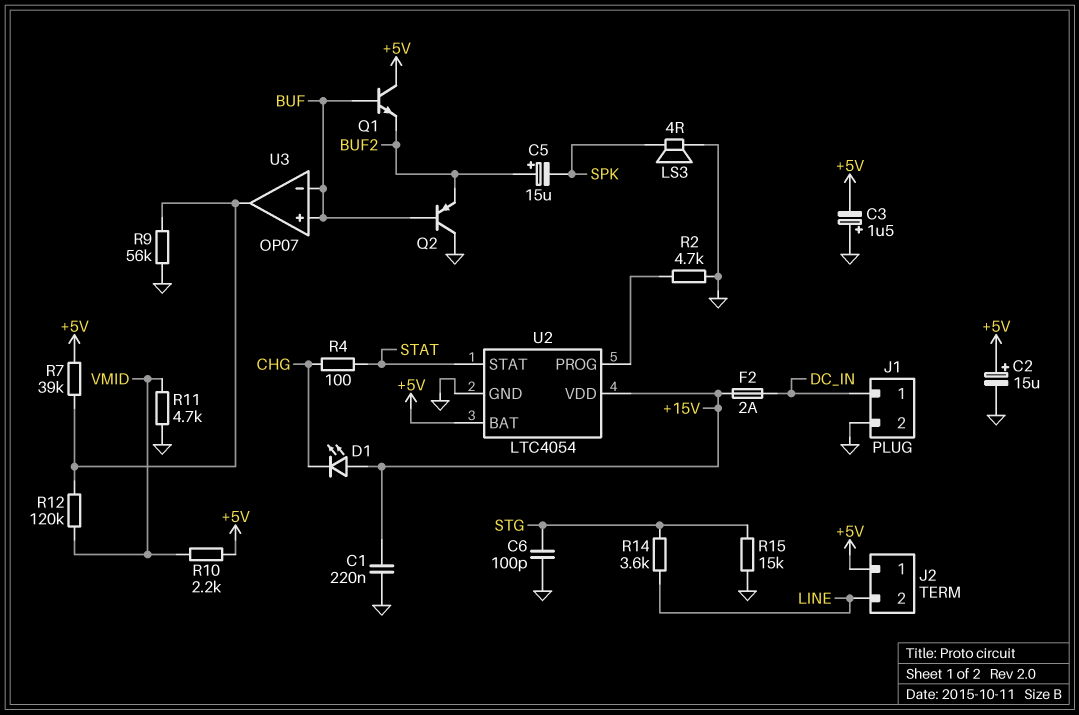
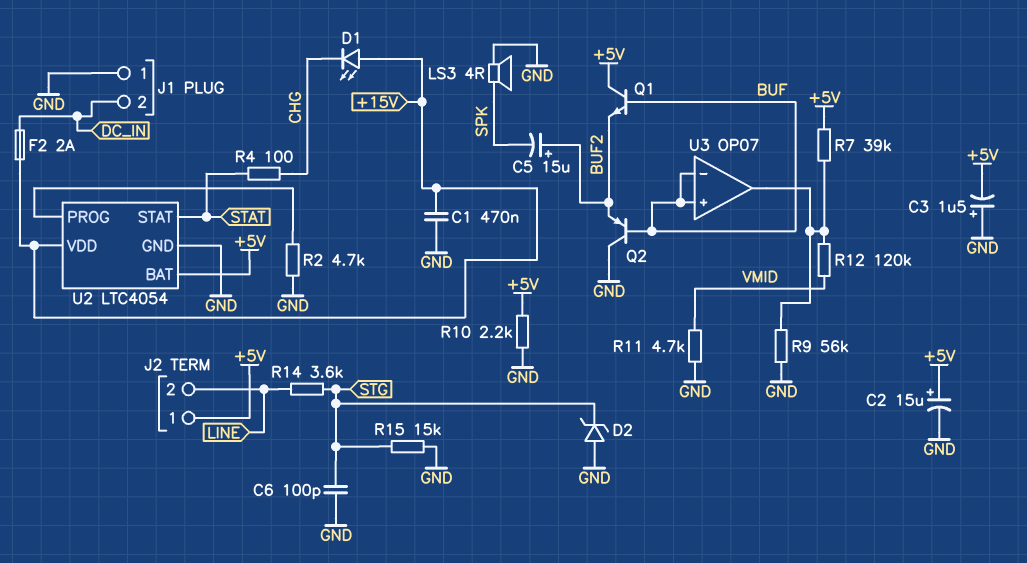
C1: 220nF (+15V, GND) -> 470nF (+15V, GND)
D2: none -> zener (A GND, K STG)
J1 pin 1: DC_IN -> GND
J1 pin 2: GND -> DC_IN
R10: 2.2k (+5V, VMID) -> 2.2k (+5V, GND)

